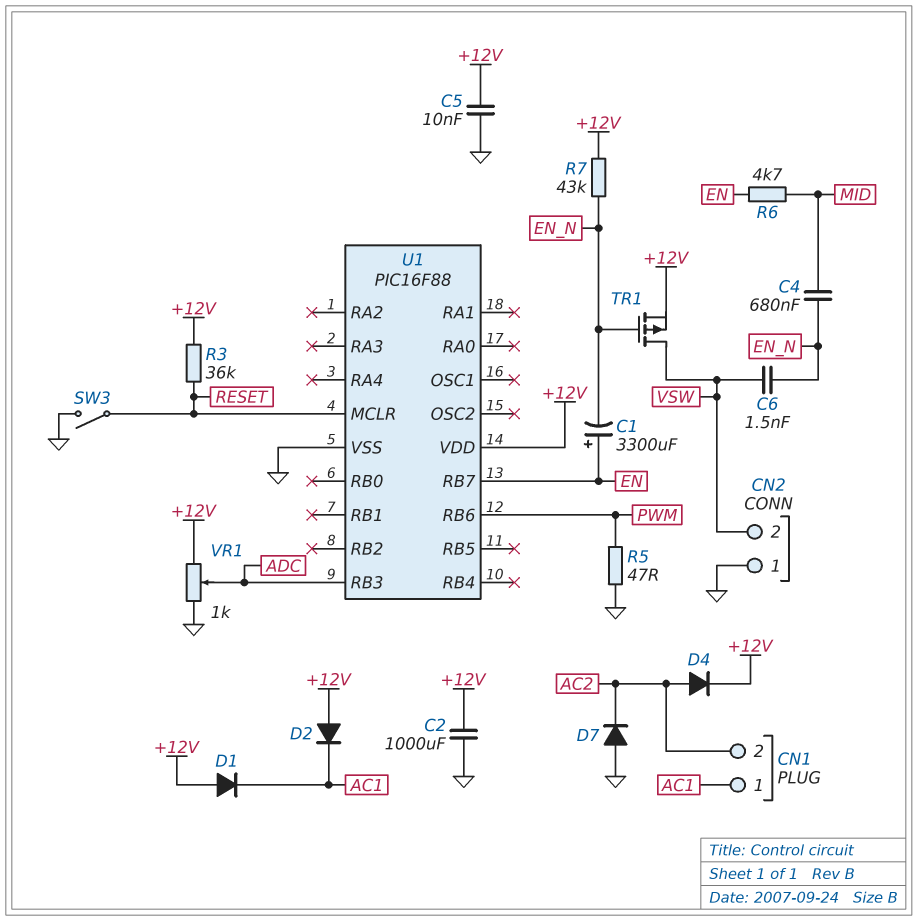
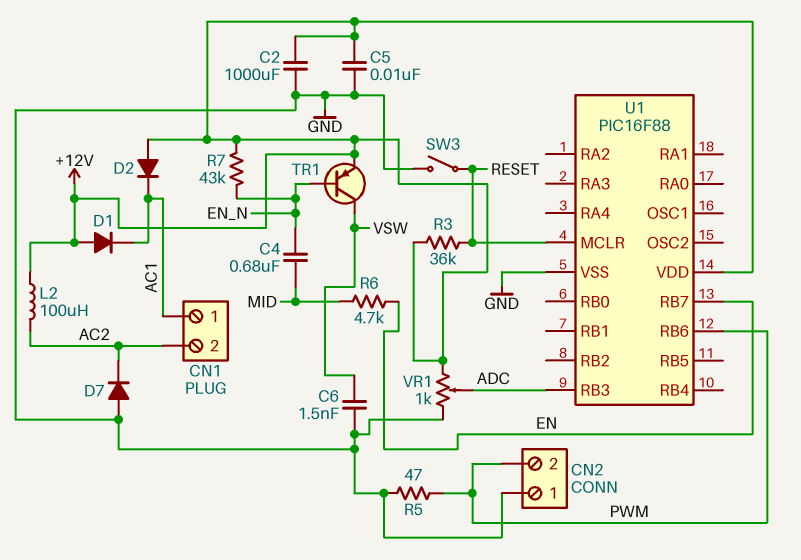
C1: 3300uF (plus EN, minus EN_N) -> none
C6: 1.5nF (EN_N, VSW) -> 1.5nF (GND, VSW)
CN2 pin 2: VSW -> PWM
D4: diode (A AC2, K +12V) -> none
L2: none -> 100uH (+12V, AC2)
TR1: PMOS (G EN_N, D VSW, S +12V) -> PNP (B EN_N, C VSW, E +12V)

